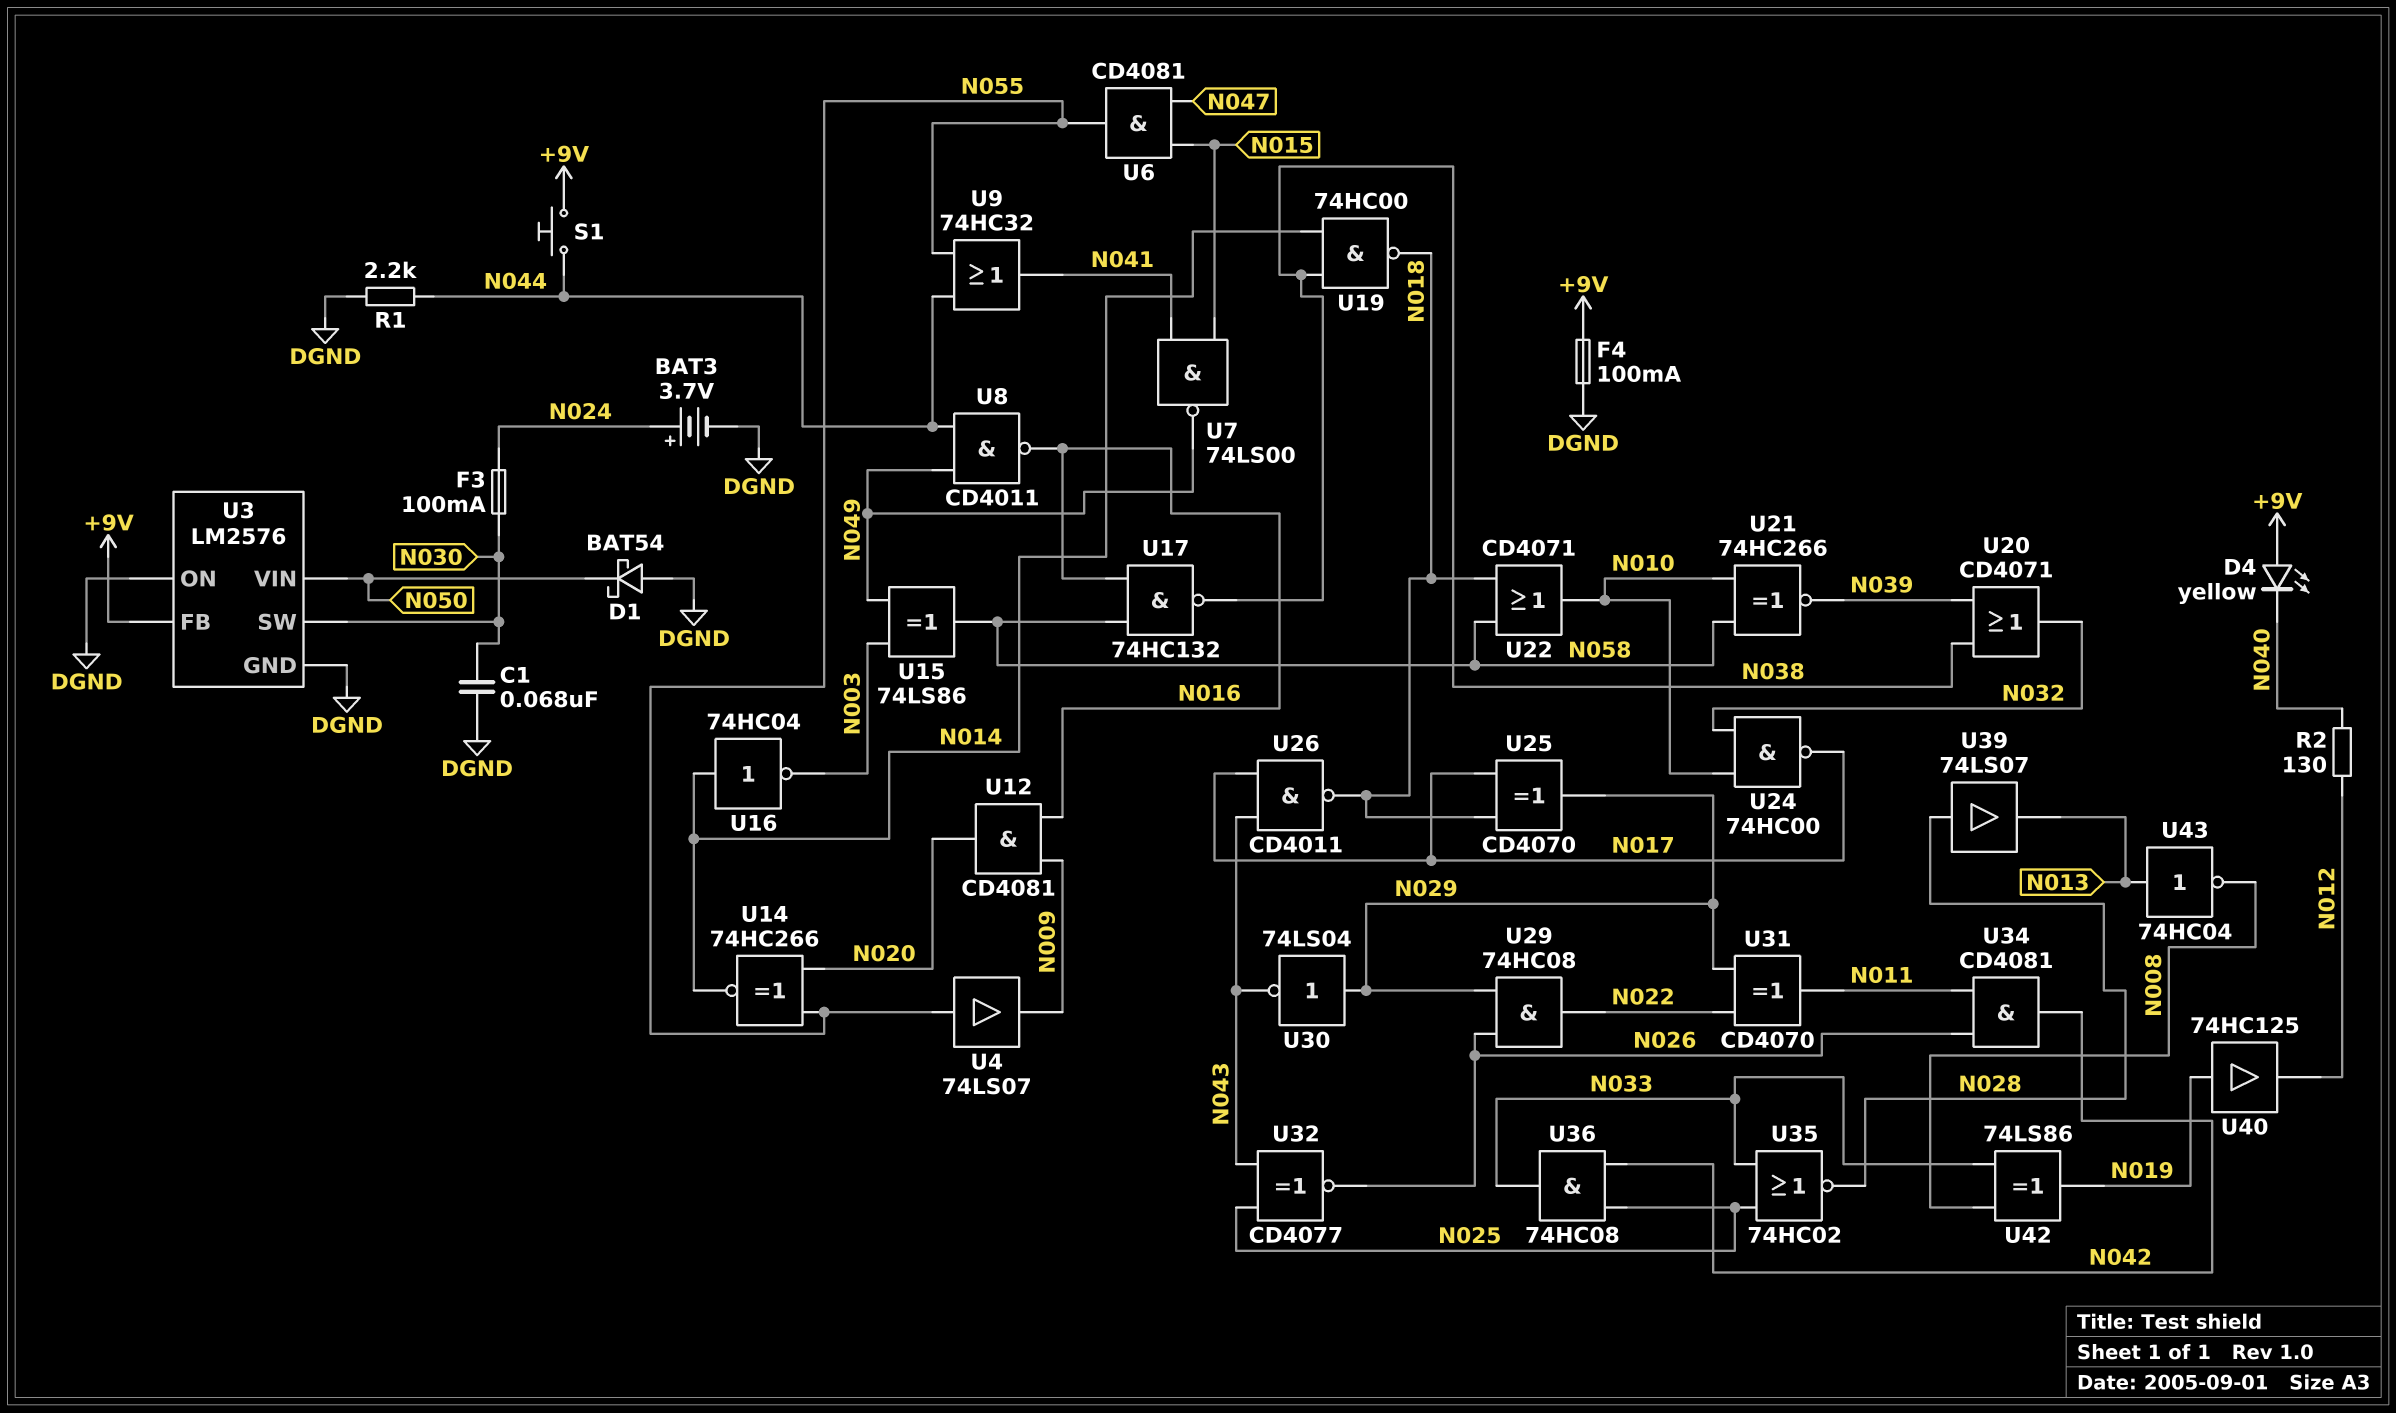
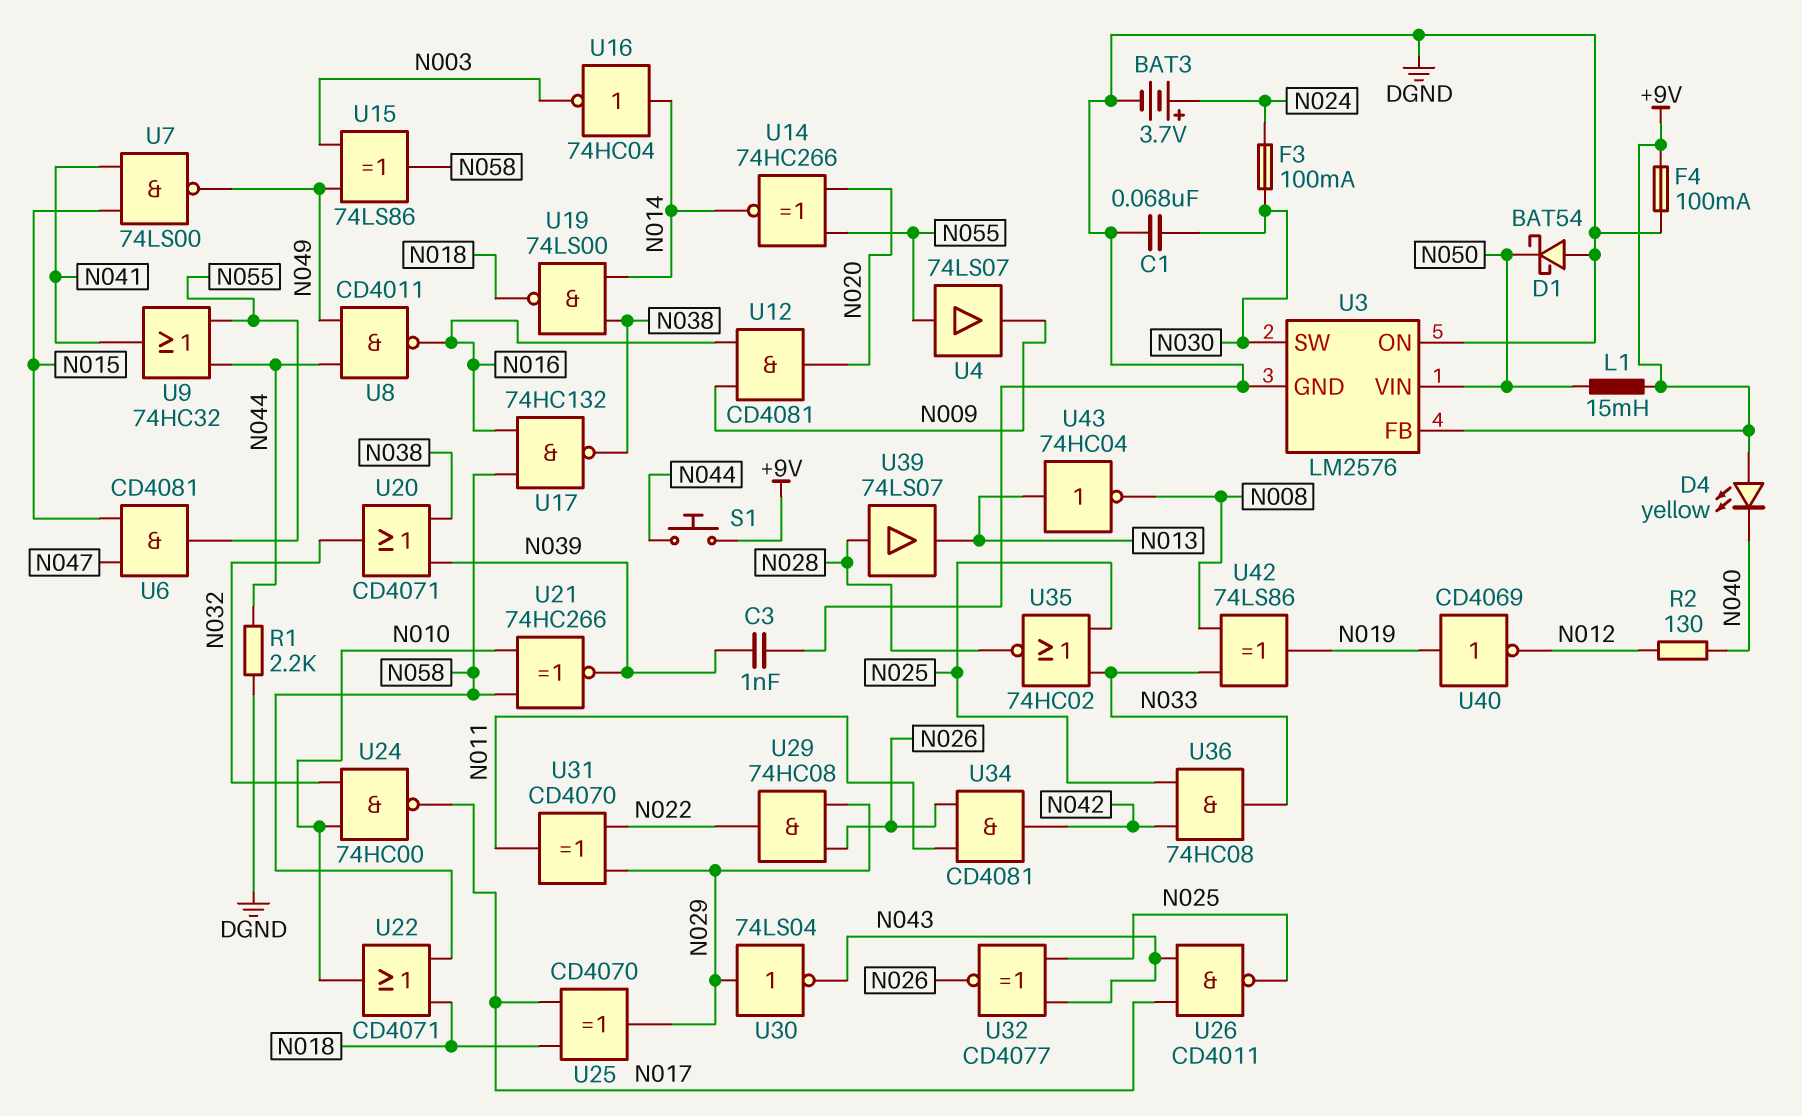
C3: none -> 1nF (DGND, N039)
L1: none -> 15mH (+9V, N050)
U19: NAND 74HC00 (in N014, in N038, out N018) -> NAND 74LS00 (in N014, in N038, out N018)
U26: NAND CD4011 (in N017, in N043, out N018) -> NAND CD4011 (in N017, in N043, out N025)
U40: buffer 74HC125 (in N019, out N012) -> NOT CD4069 (in N019, out N012)

